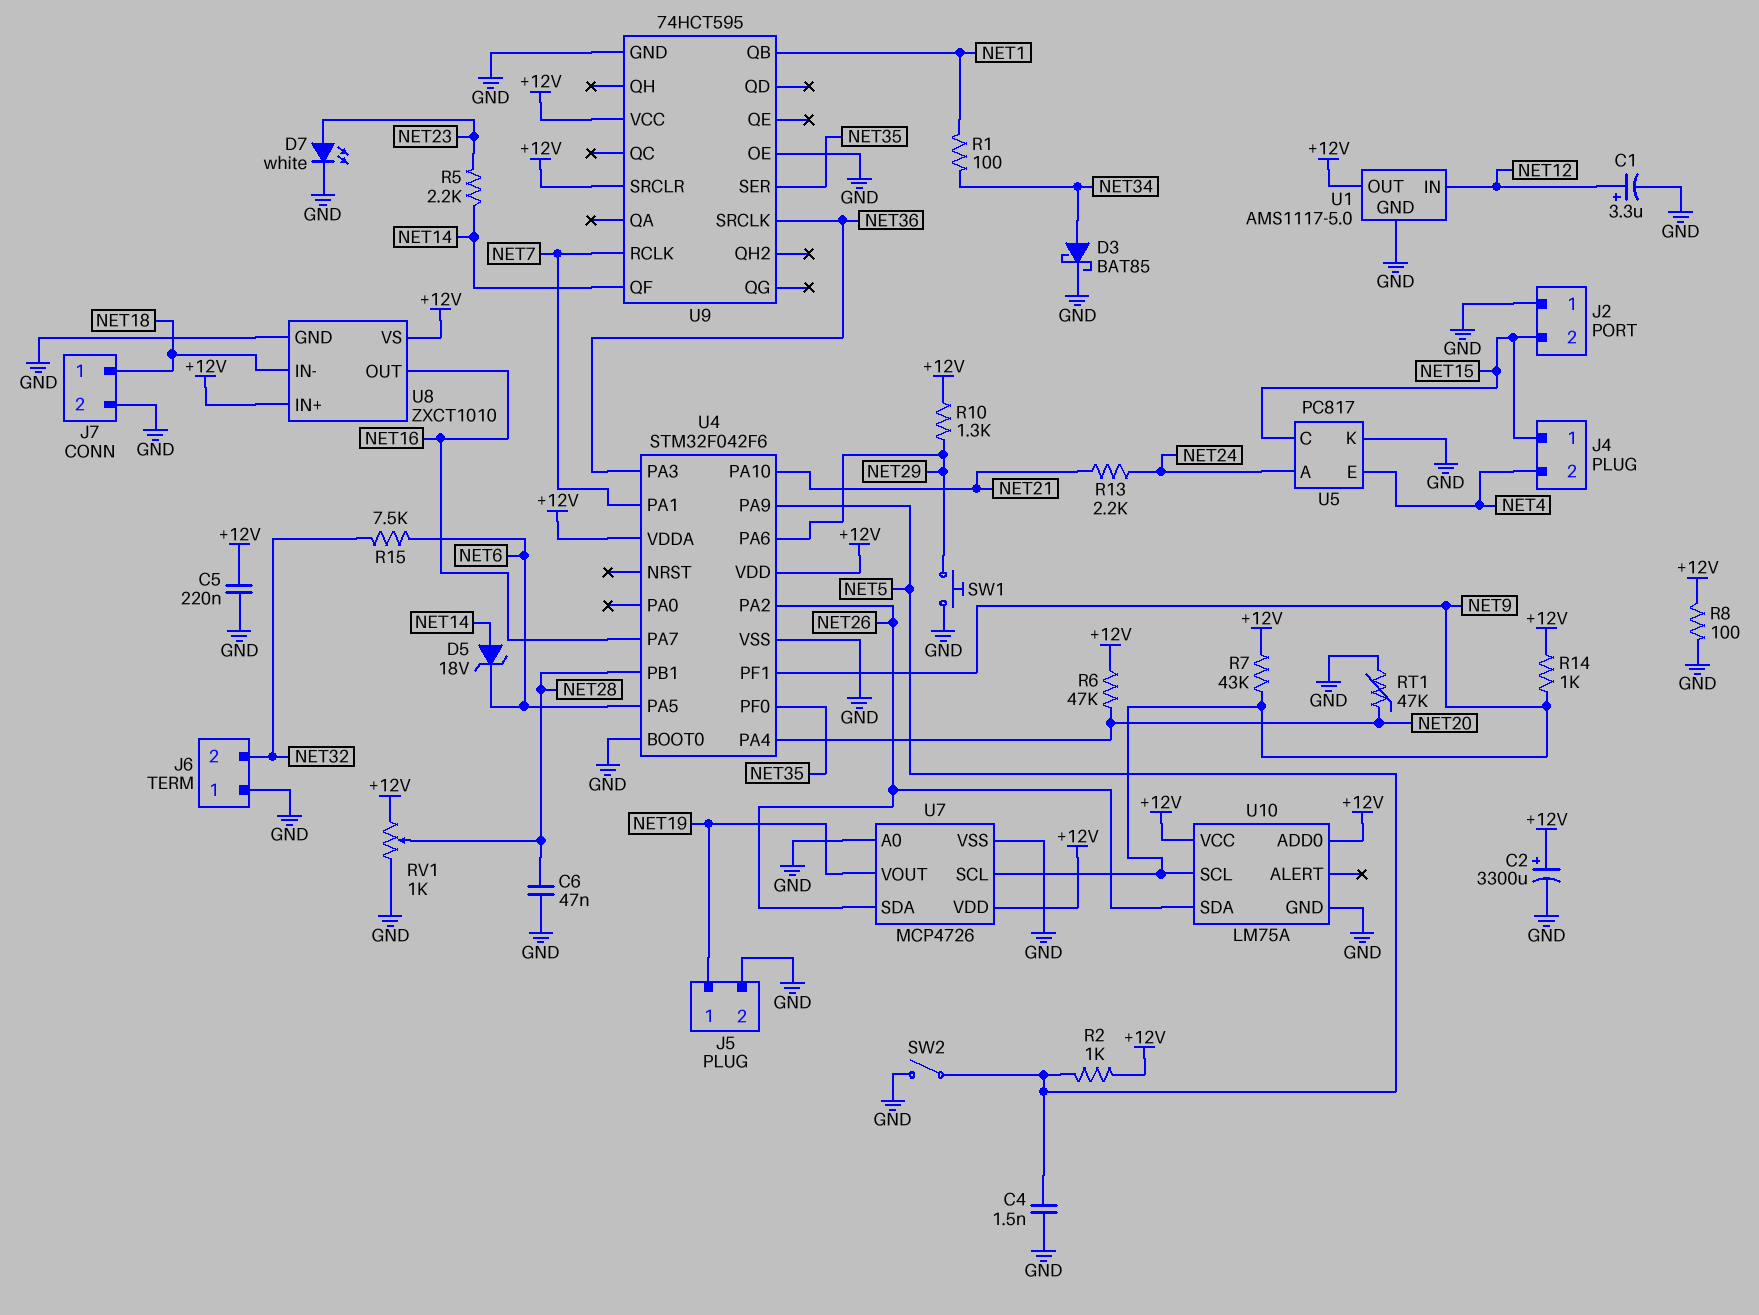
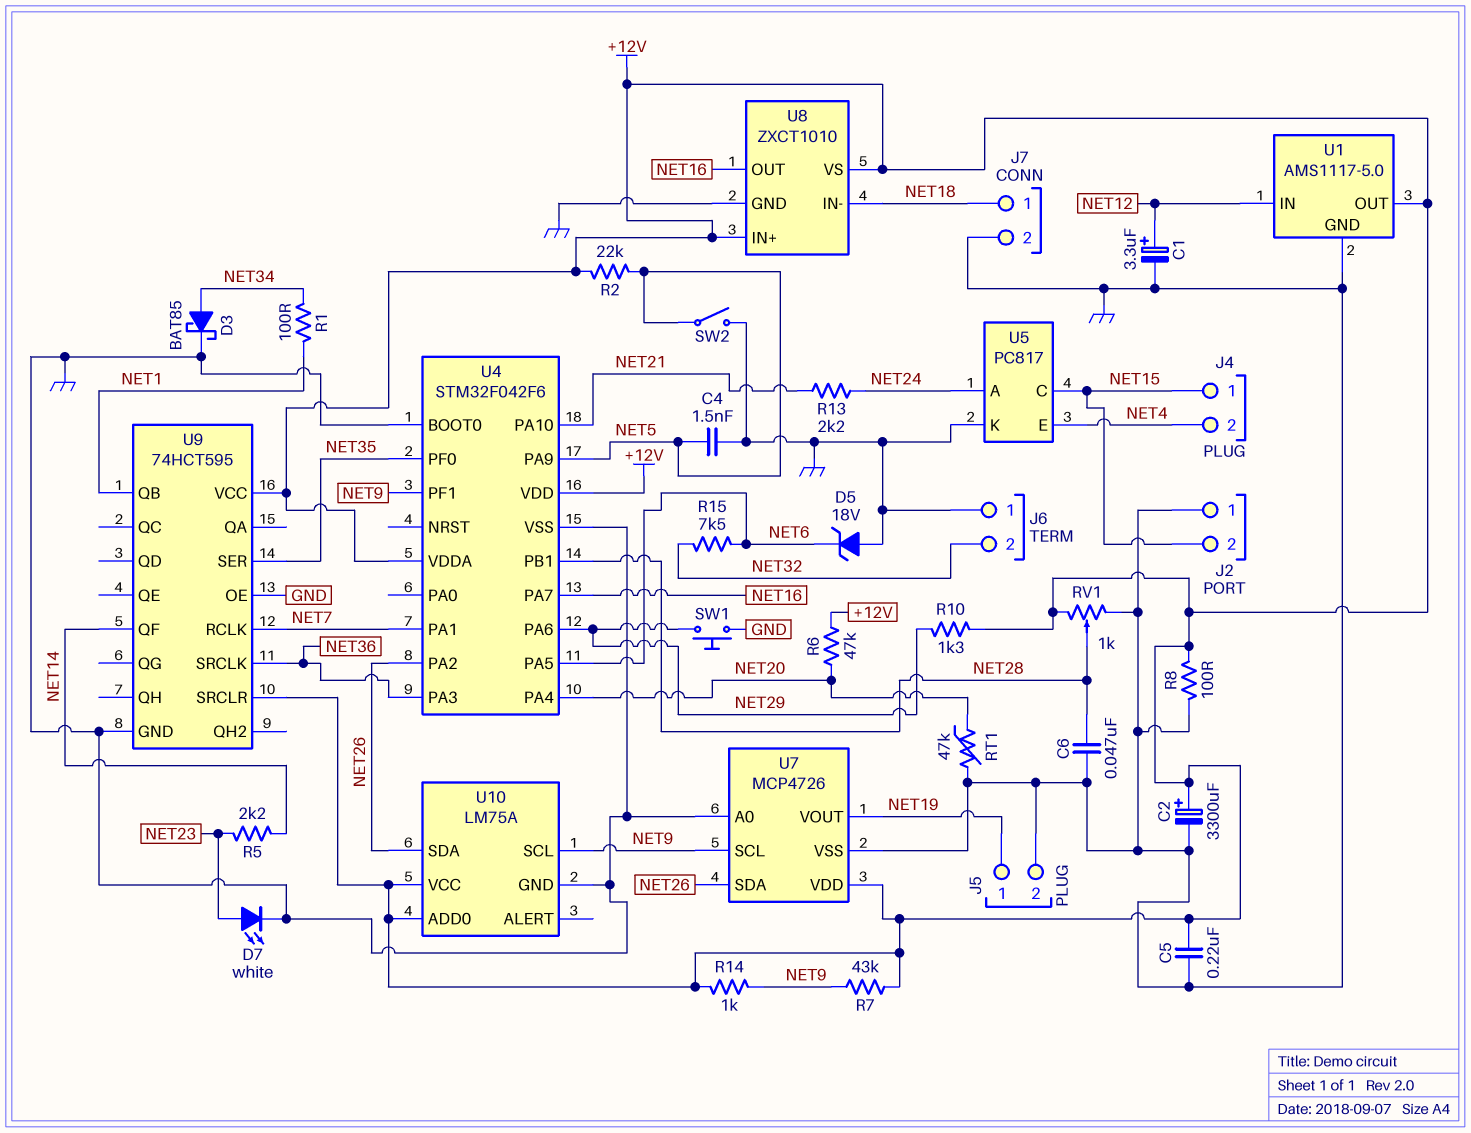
D5: zener 18V (A NET14, K NET6) -> zener 18V (A GND, K NET6)
R2: 1k (+12V, NET5) -> 22k (+12V, NET5)

